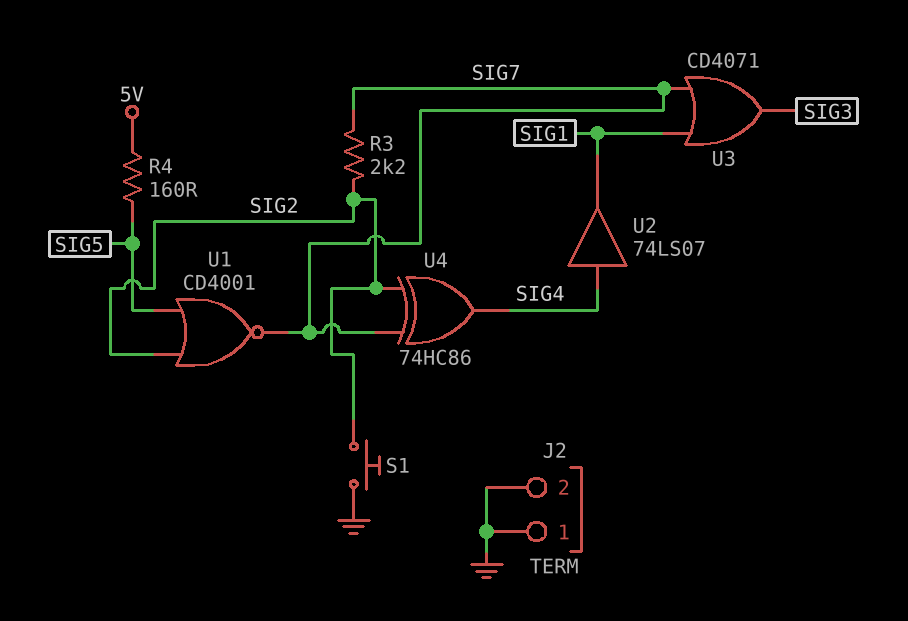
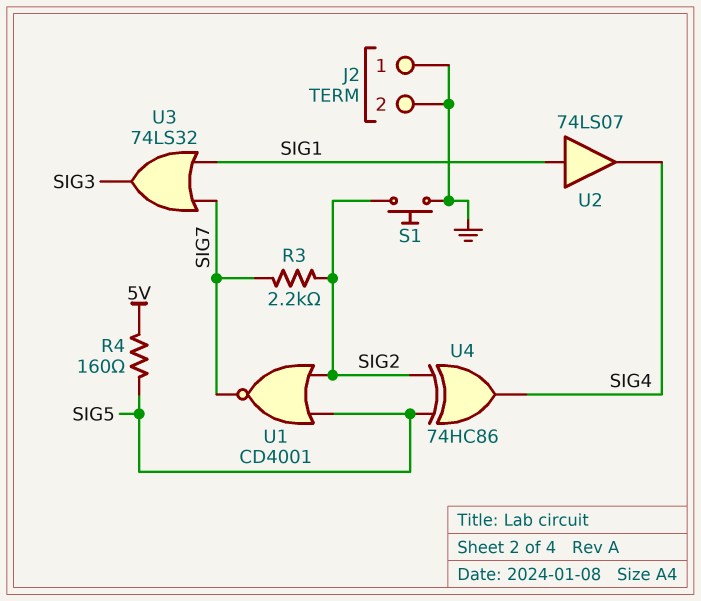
U2: buffer 74LS07 (in SIG4, out SIG1) -> buffer 74LS07 (in SIG1, out SIG4)
U3: OR CD4071 (in SIG1, in SIG7, out SIG3) -> OR 74LS32 (in SIG1, in SIG7, out SIG3)
U4: XOR 74HC86 (in SIG2, in SIG7, out SIG4) -> XOR 74HC86 (in SIG2, in SIG5, out SIG4)

